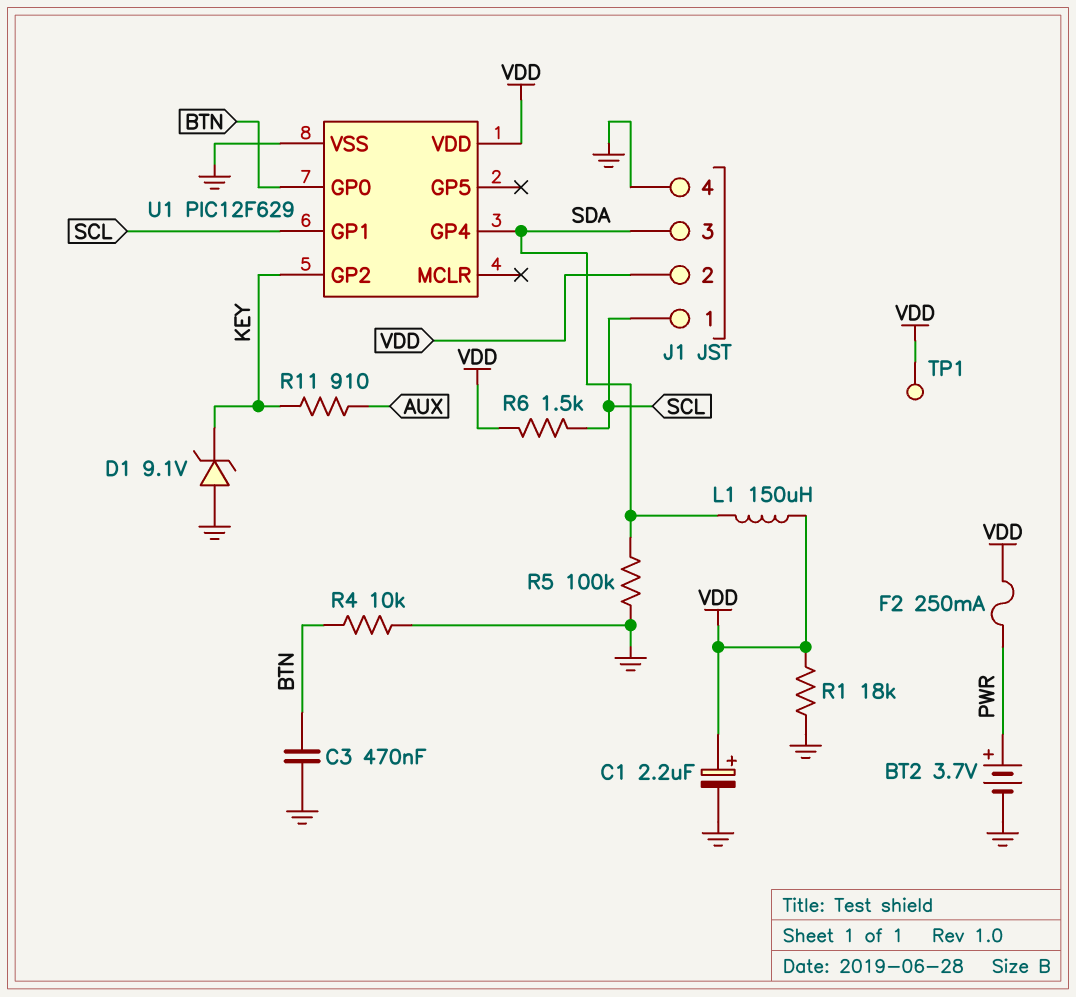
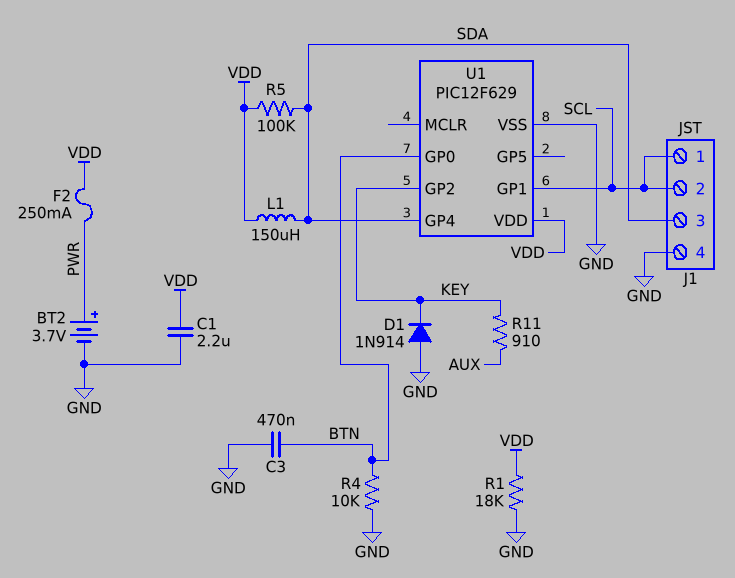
C1: 2.2uF (plus VDD, minus GND) -> 2.2uF (GND, VDD)
D1: zener 9.1V (A GND, K KEY) -> diode 1N914 (A GND, K KEY)
J1 pin 2: VDD -> SCL
R5: 100k (GND, SDA) -> 100k (SDA, VDD)
R6: 1.5k (SCL, VDD) -> none
TP1: test point (VDD) -> none

